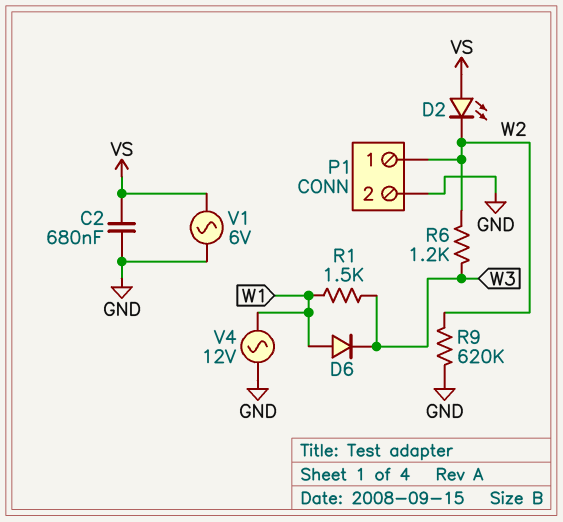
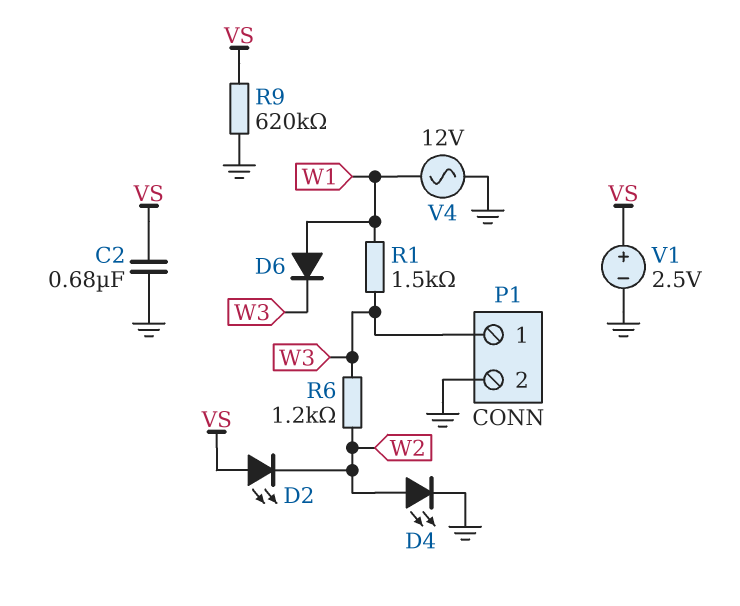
D4: none -> LED (A W2, K GND)
P1 pin 1: W2 -> W3
R9: 620k (GND, W2) -> 620k (GND, VS)
V1: AC 6V (GND, VS) -> 2.5V (plus VS, minus GND)

